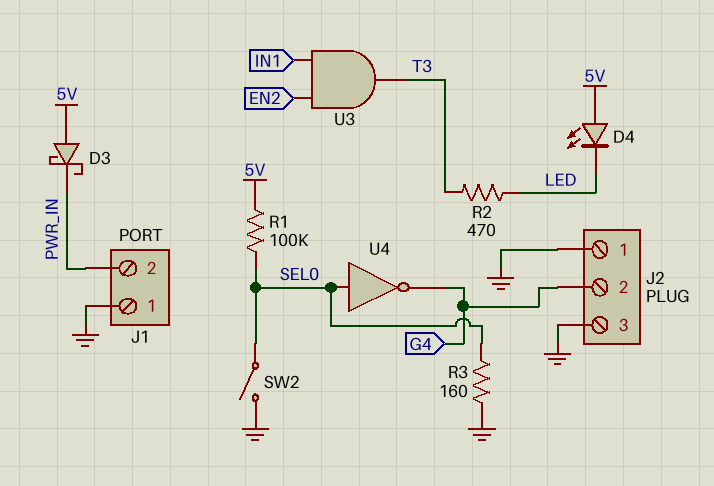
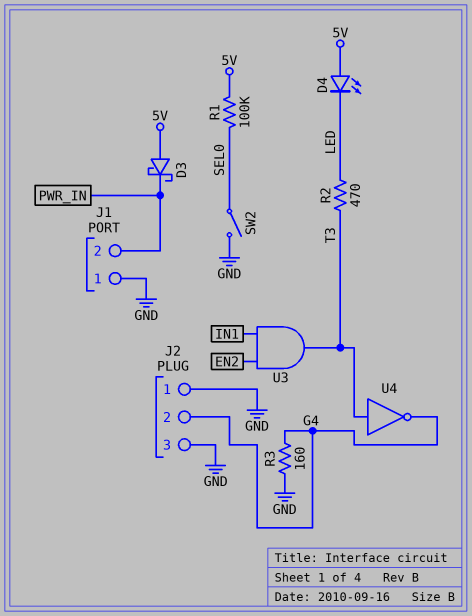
R3: 160 (GND, SEL0) -> 160 (G4, GND)
U4: NOT (in SEL0, out G4) -> NOT (in T3, out G4)

